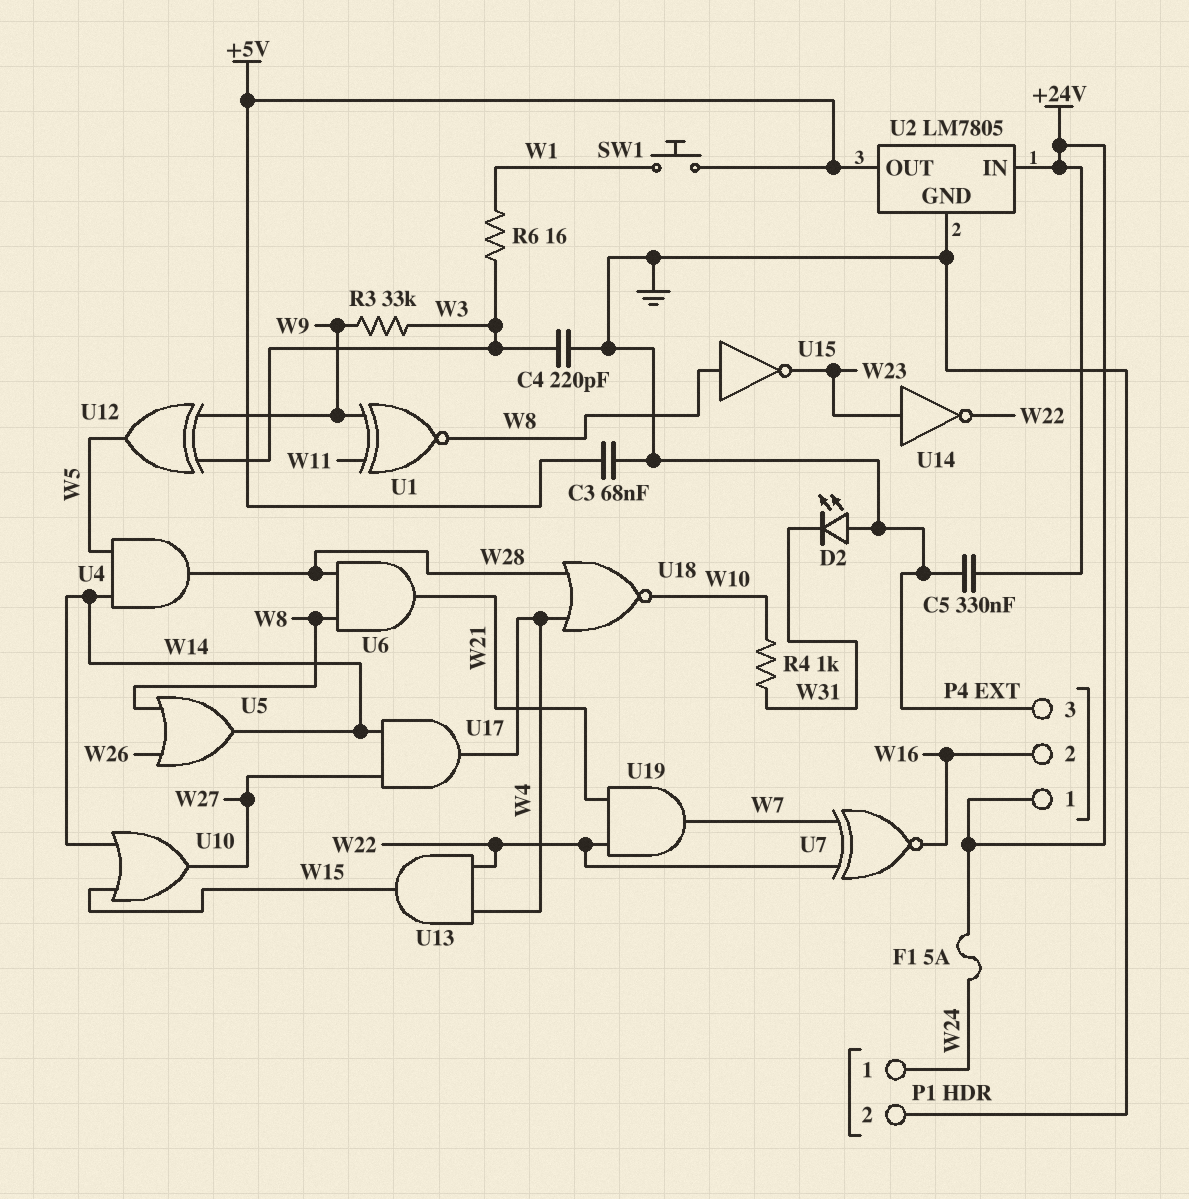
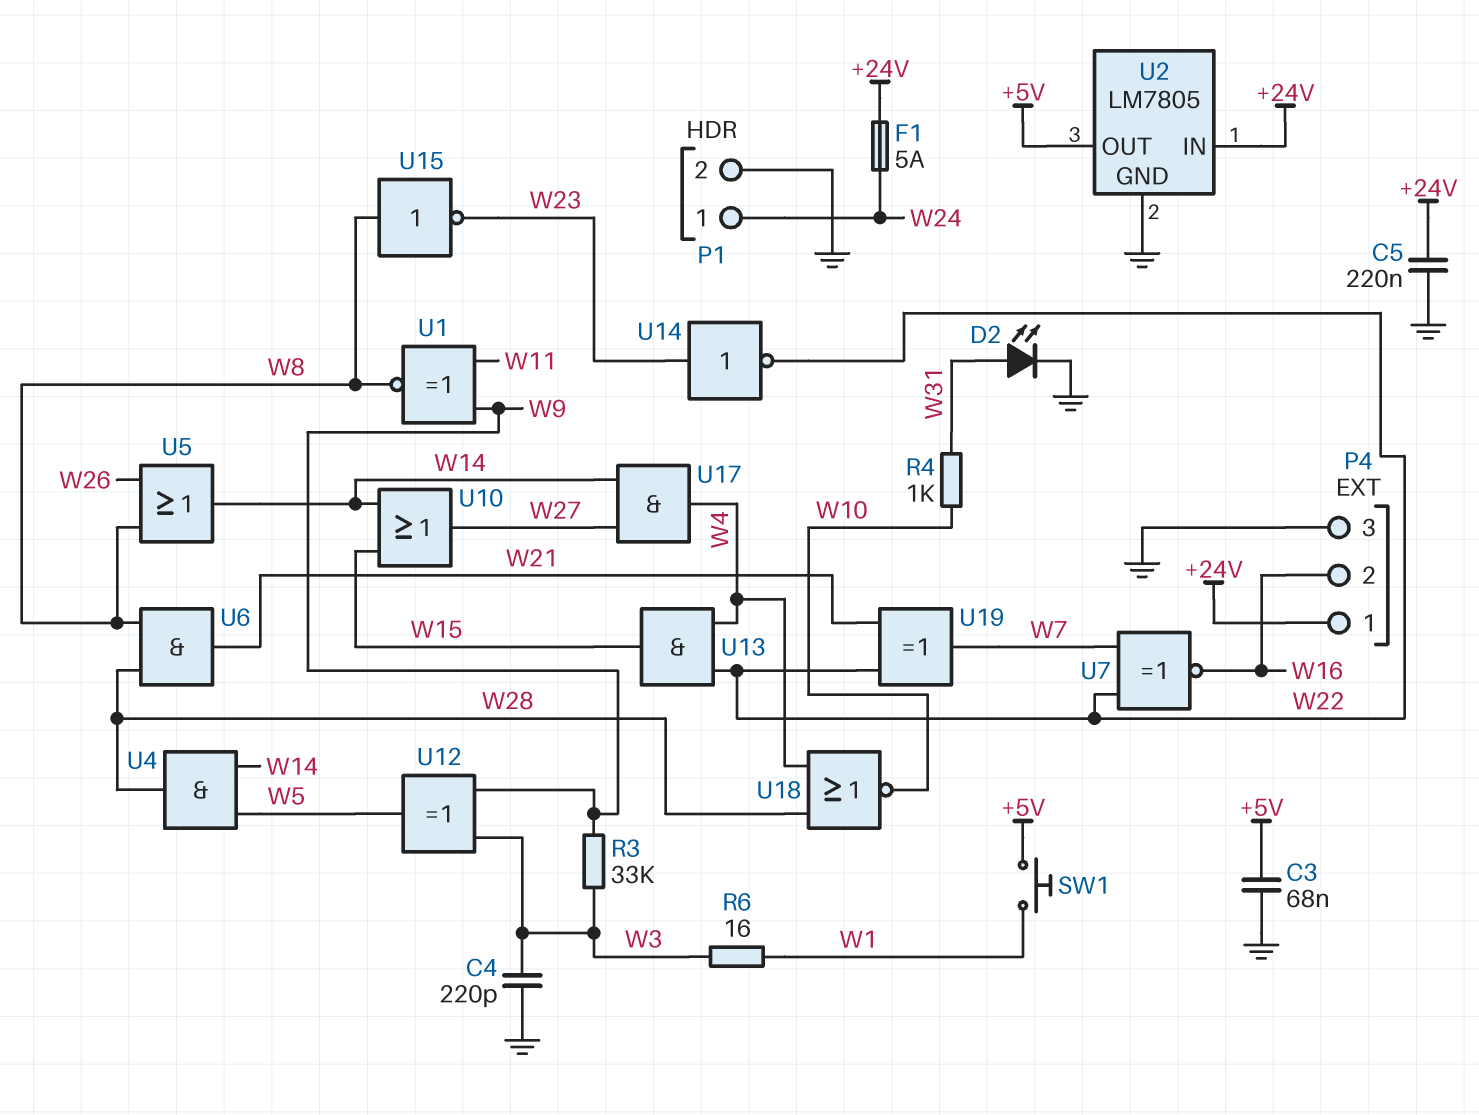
C5: 330nF (+24V, GND) -> 220nF (+24V, GND)
D2: LED (A GND, K W31) -> LED (A W31, K GND)
U19: AND (in W21, in W22, out W7) -> XOR (in W21, in W22, out W7)

